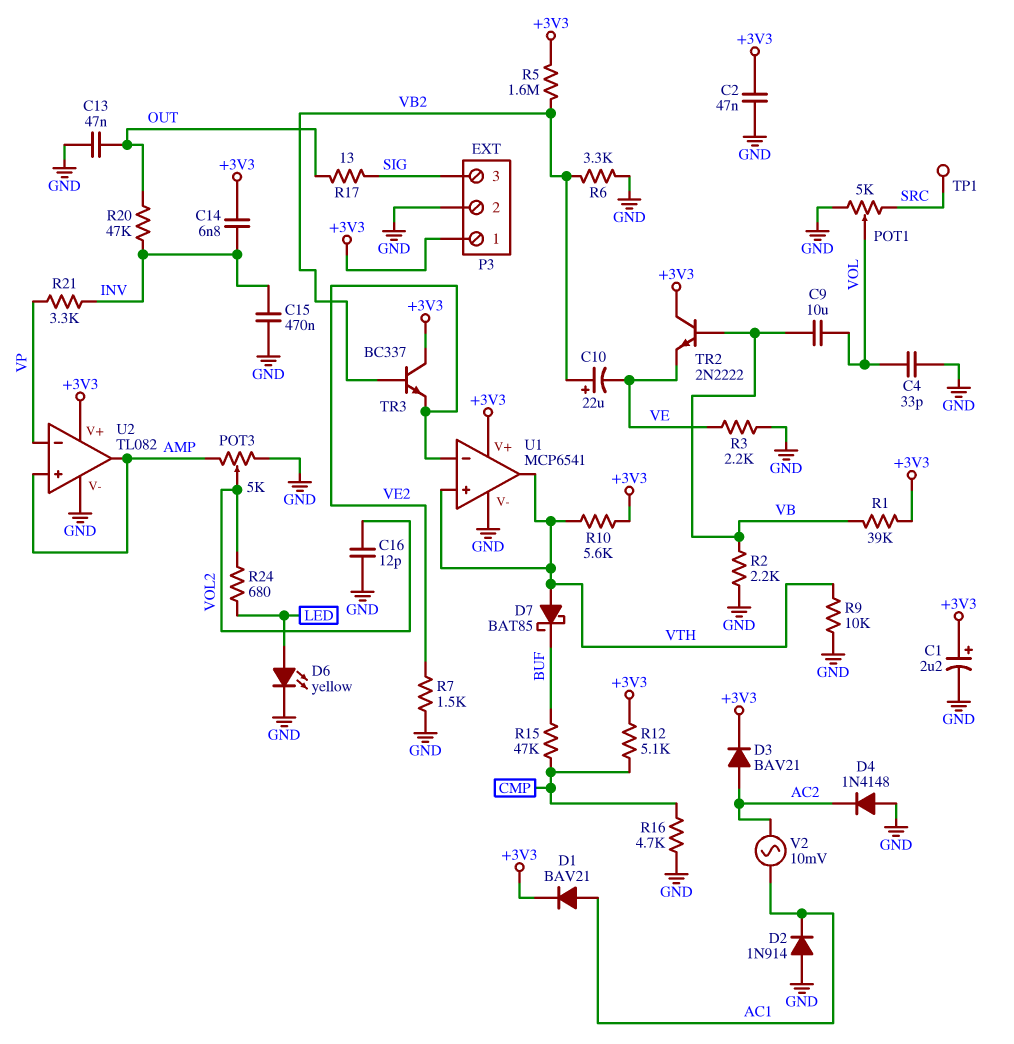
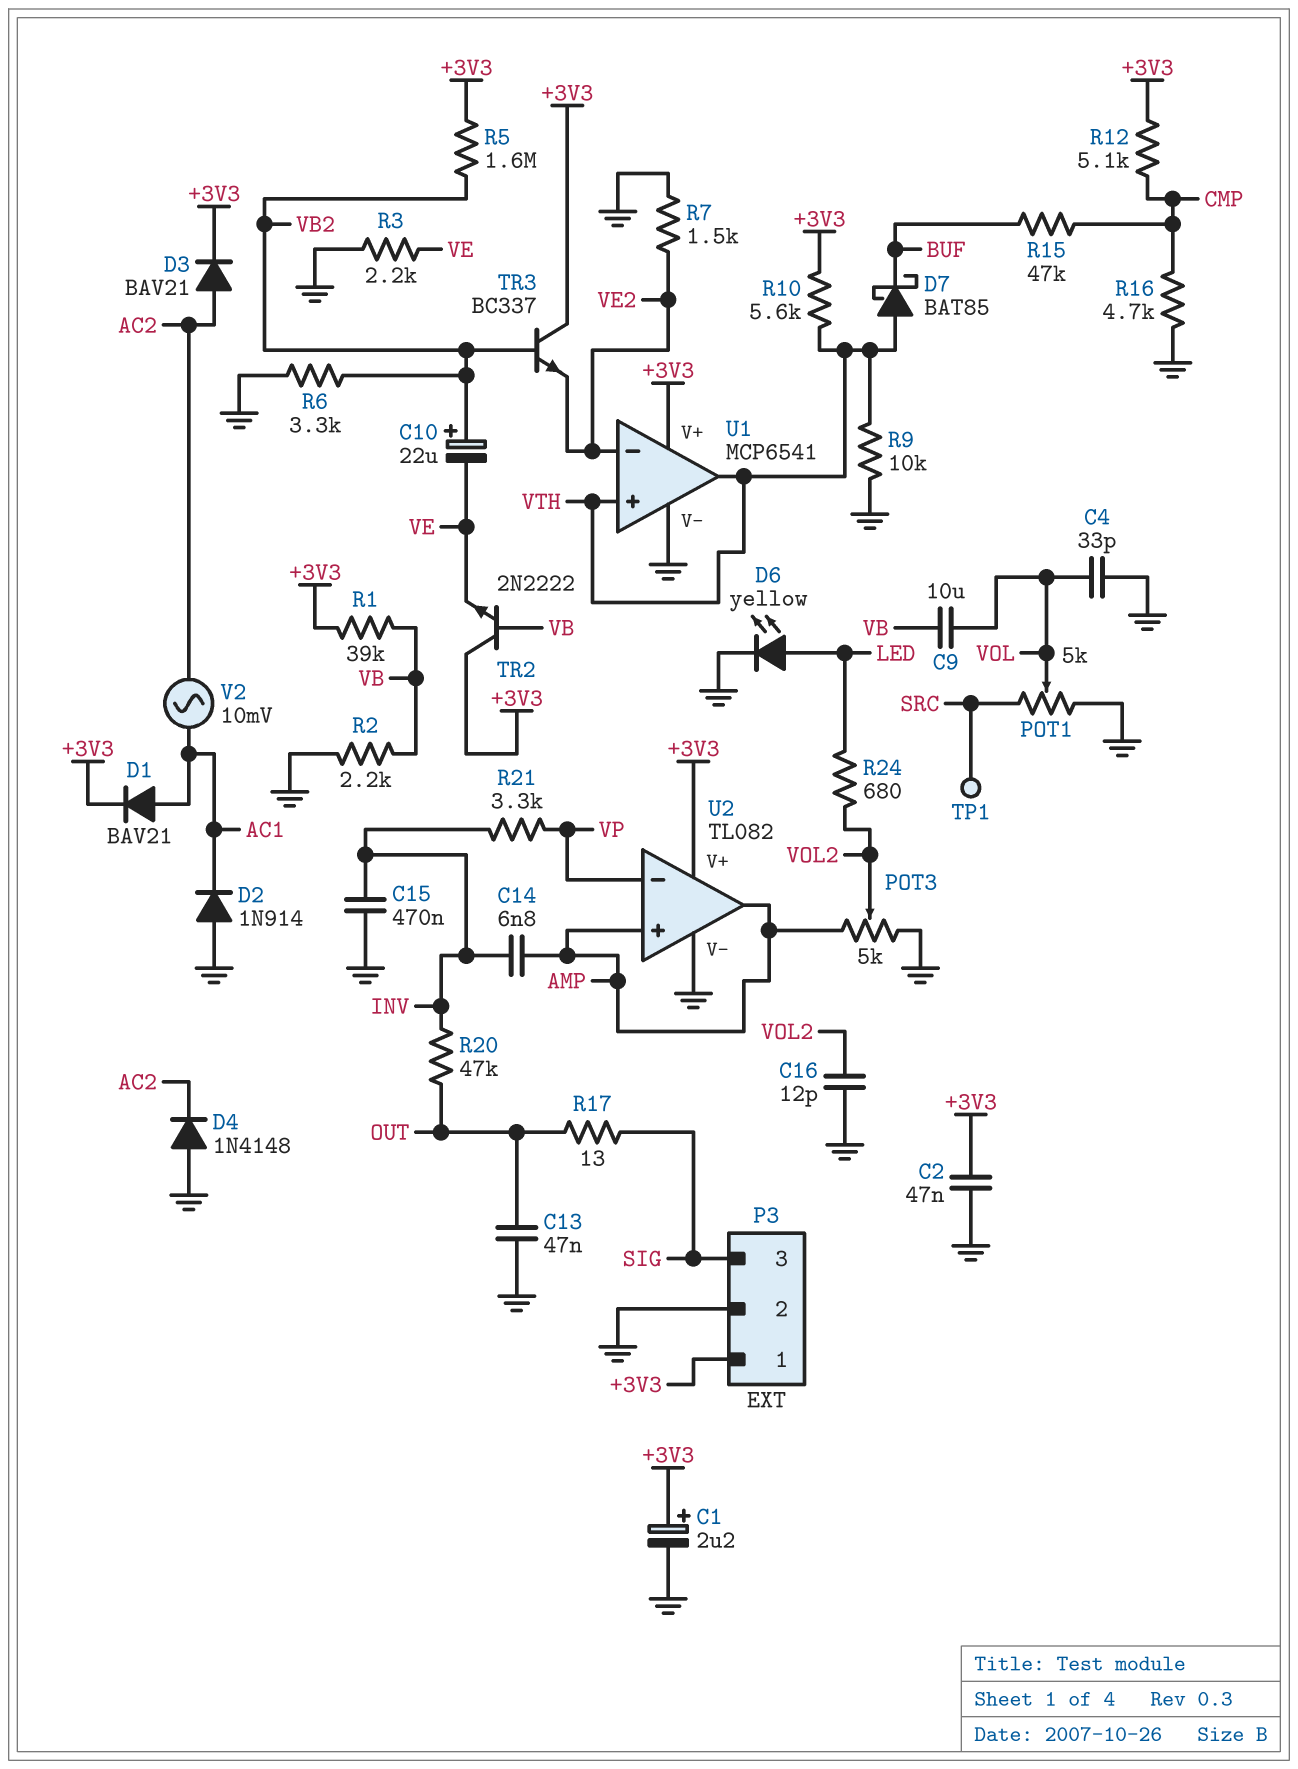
C14: 6.8nF (+3V3, INV) -> 6.8nF (AMP, INV)

